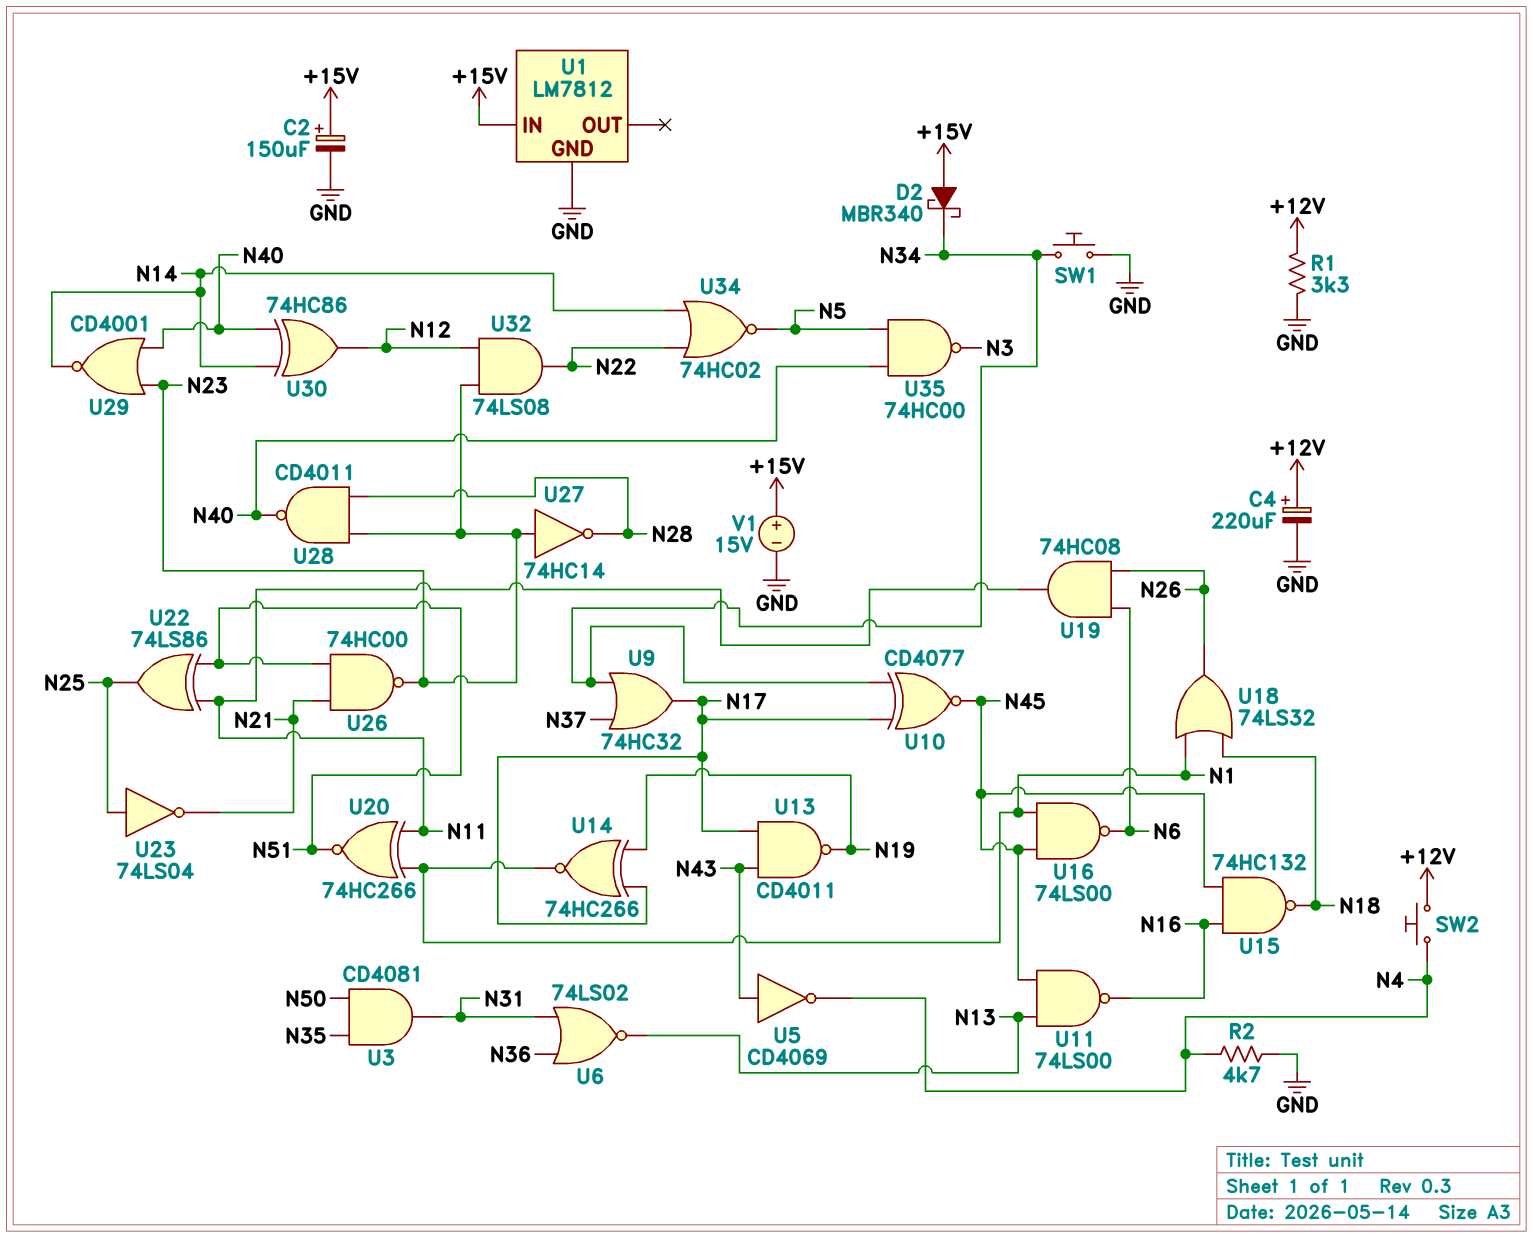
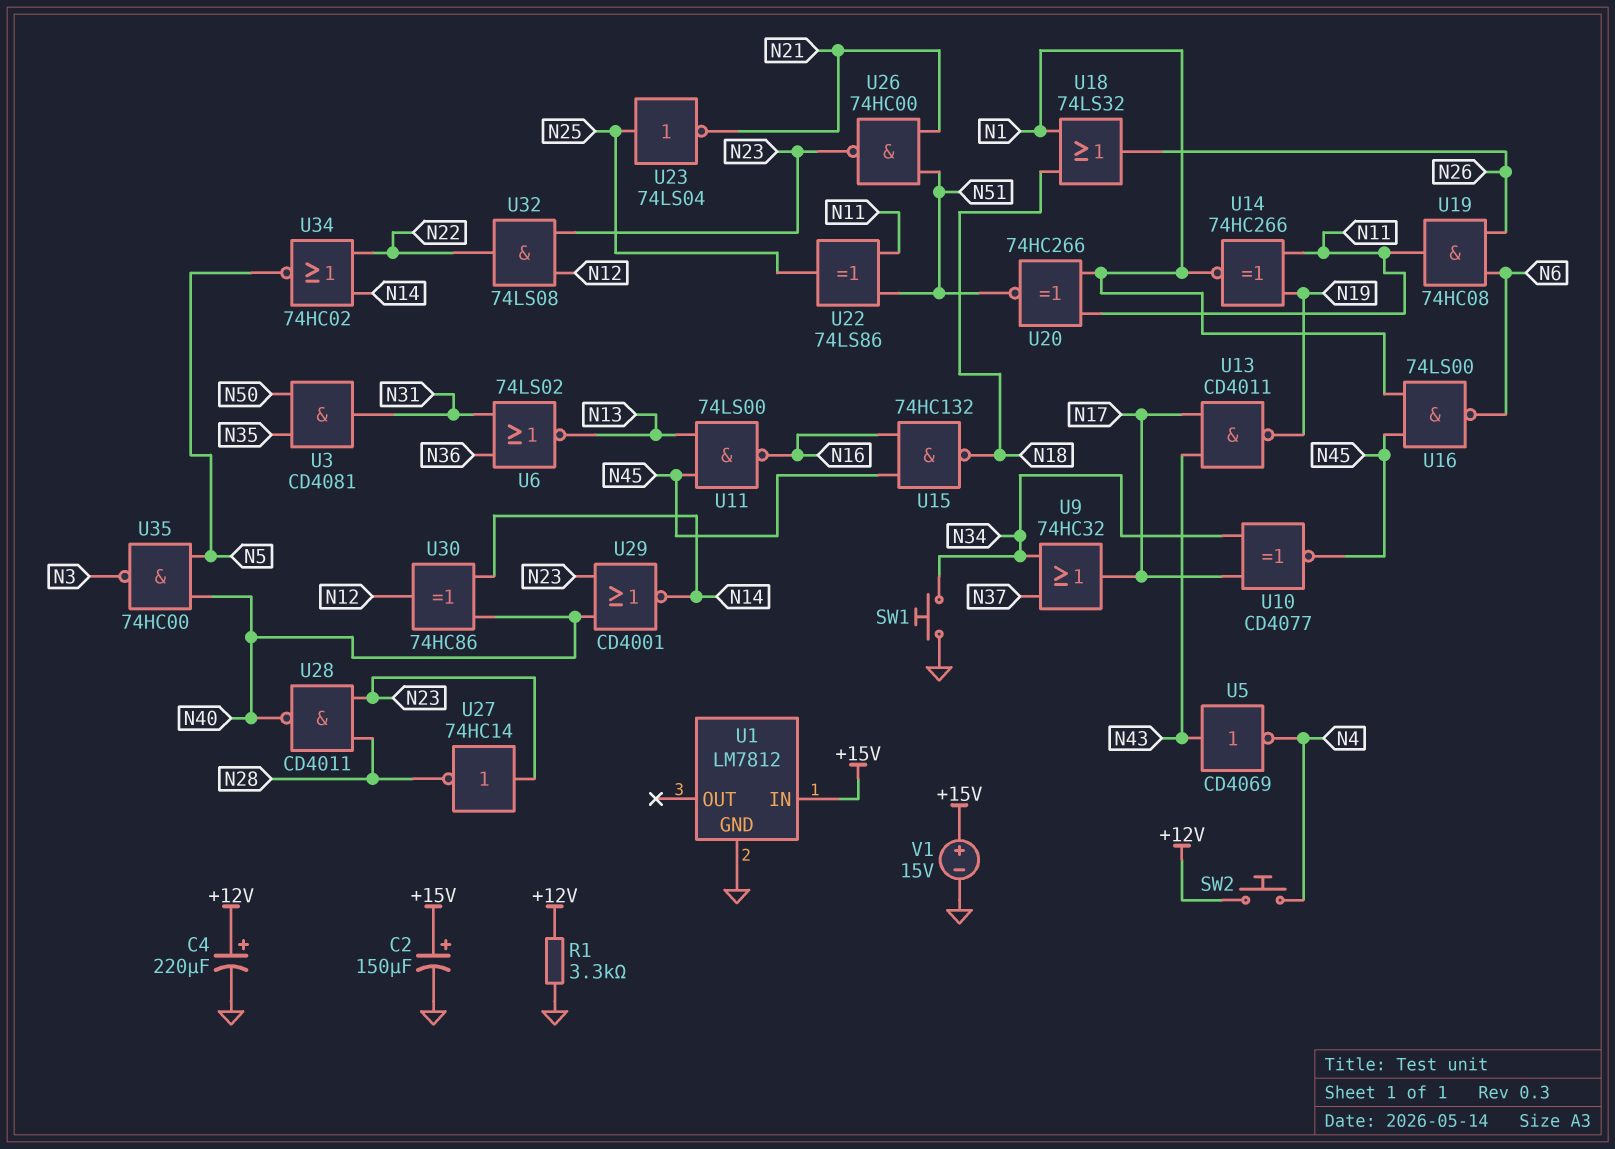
D2: schottky MBR340 (A +15V, K N34) -> none
R2: 4.7k (GND, N4) -> none
U14: XNOR 74HC266 (in N17, in N19, out N1) -> XNOR 74HC266 (in N11, in N19, out N1)

